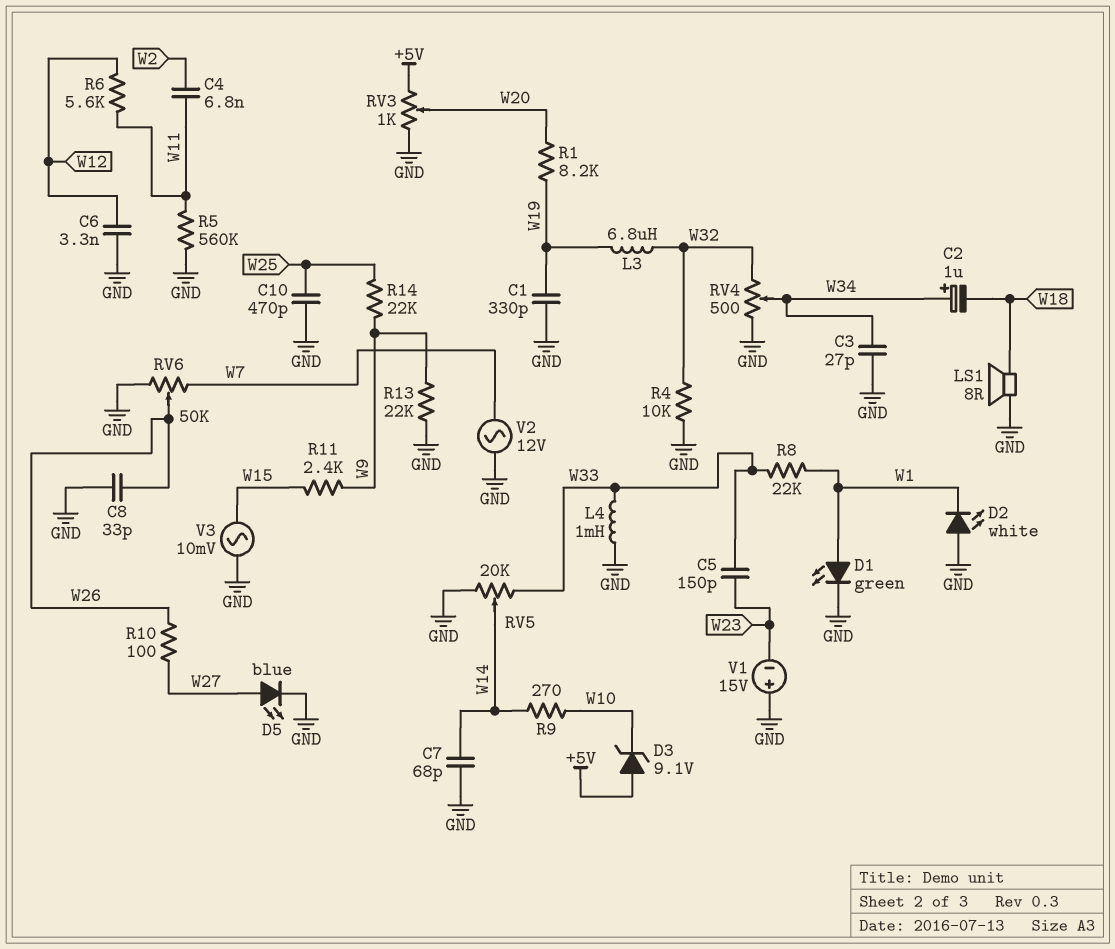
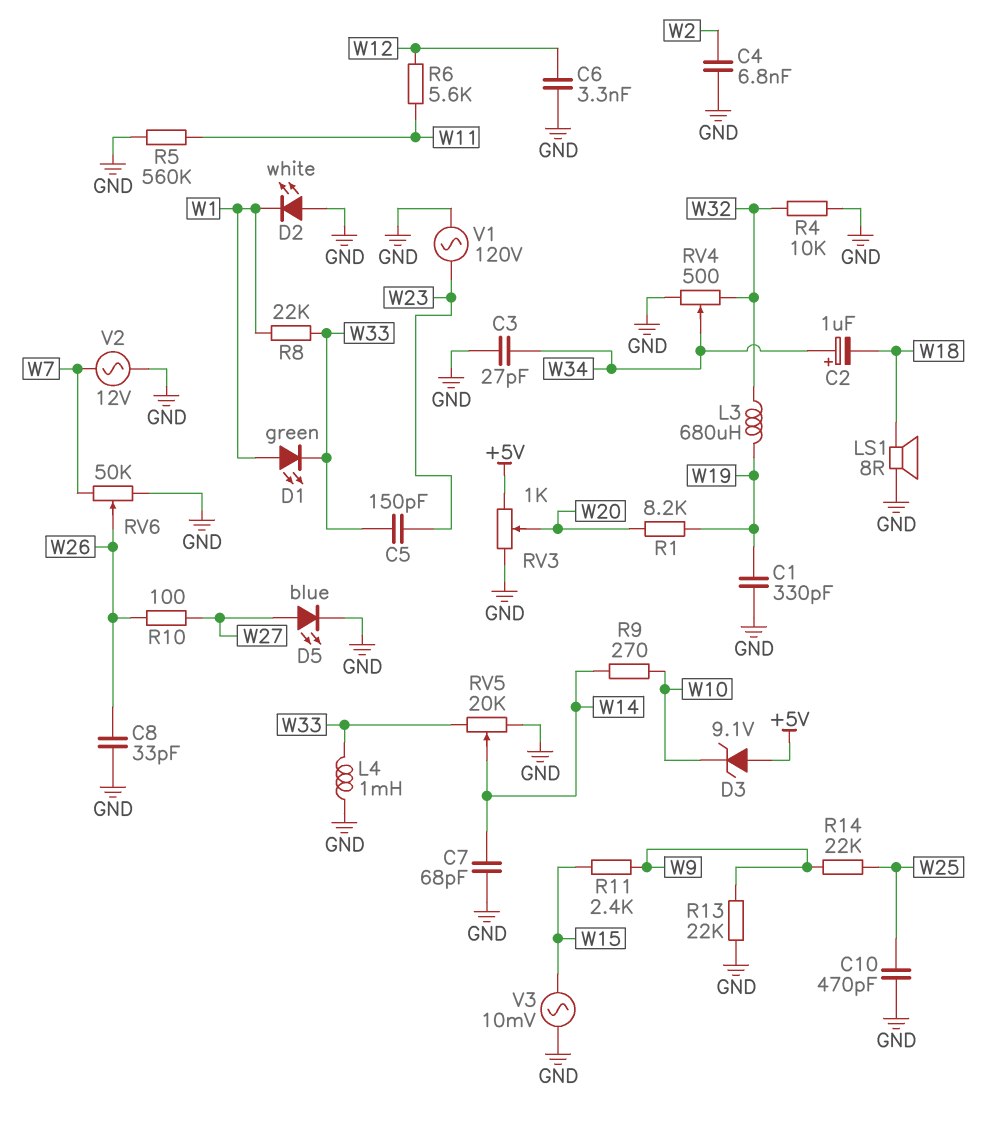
C4: 6.8nF (W2, W11) -> 6.8nF (GND, W2)
D1: LED green (A W1, K GND) -> LED green (A W1, K W33)
L3: 6.8uH (W19, W32) -> 680uH (W19, W32)
V1: 15V (plus GND, minus W23) -> AC 120V (GND, W23)

